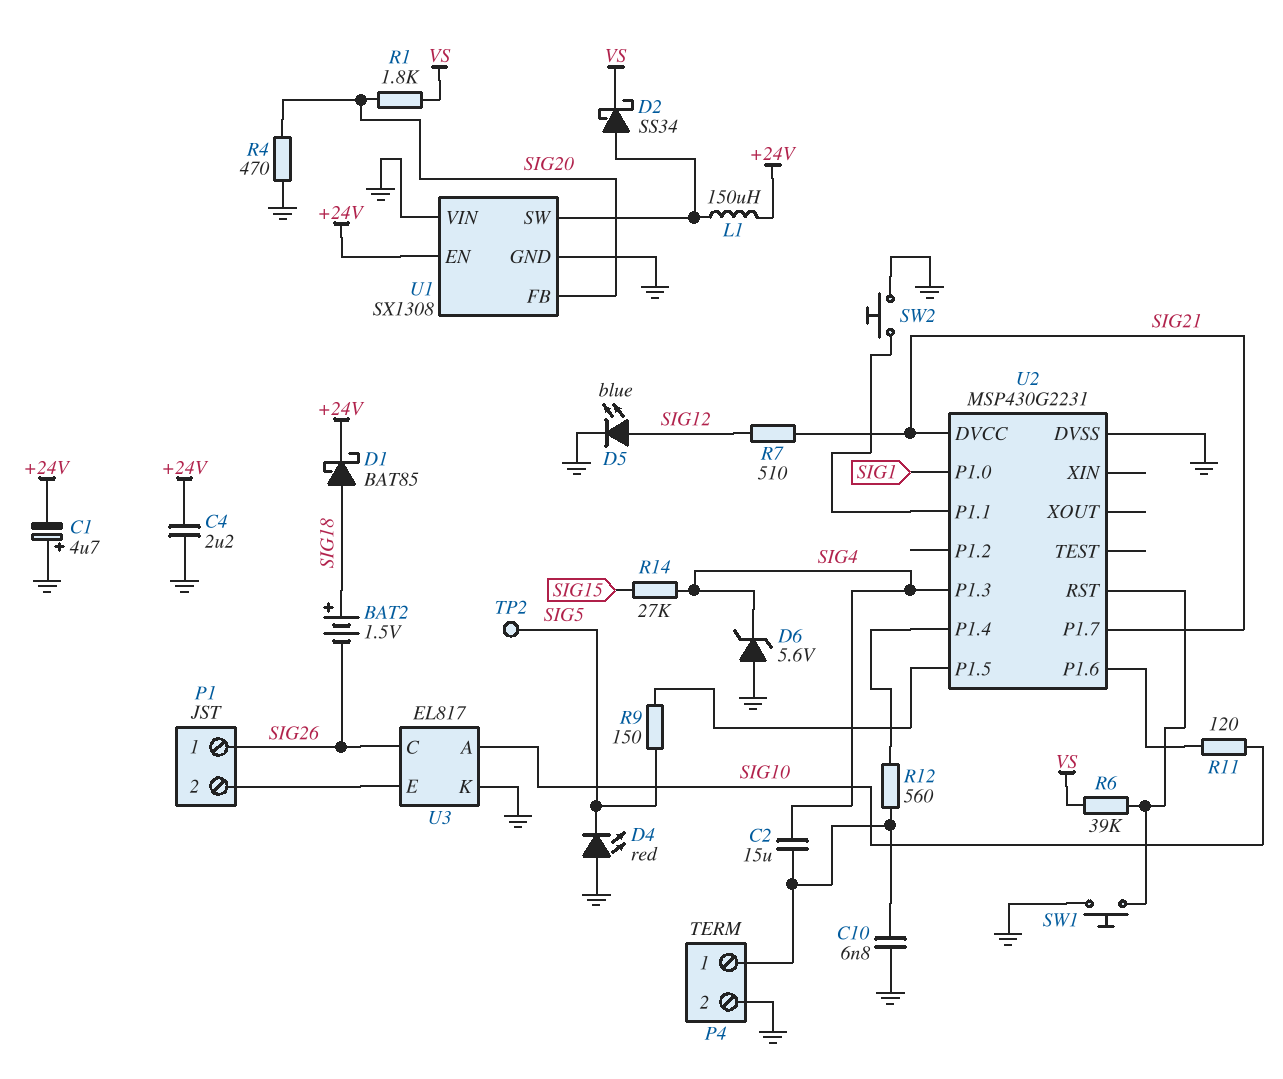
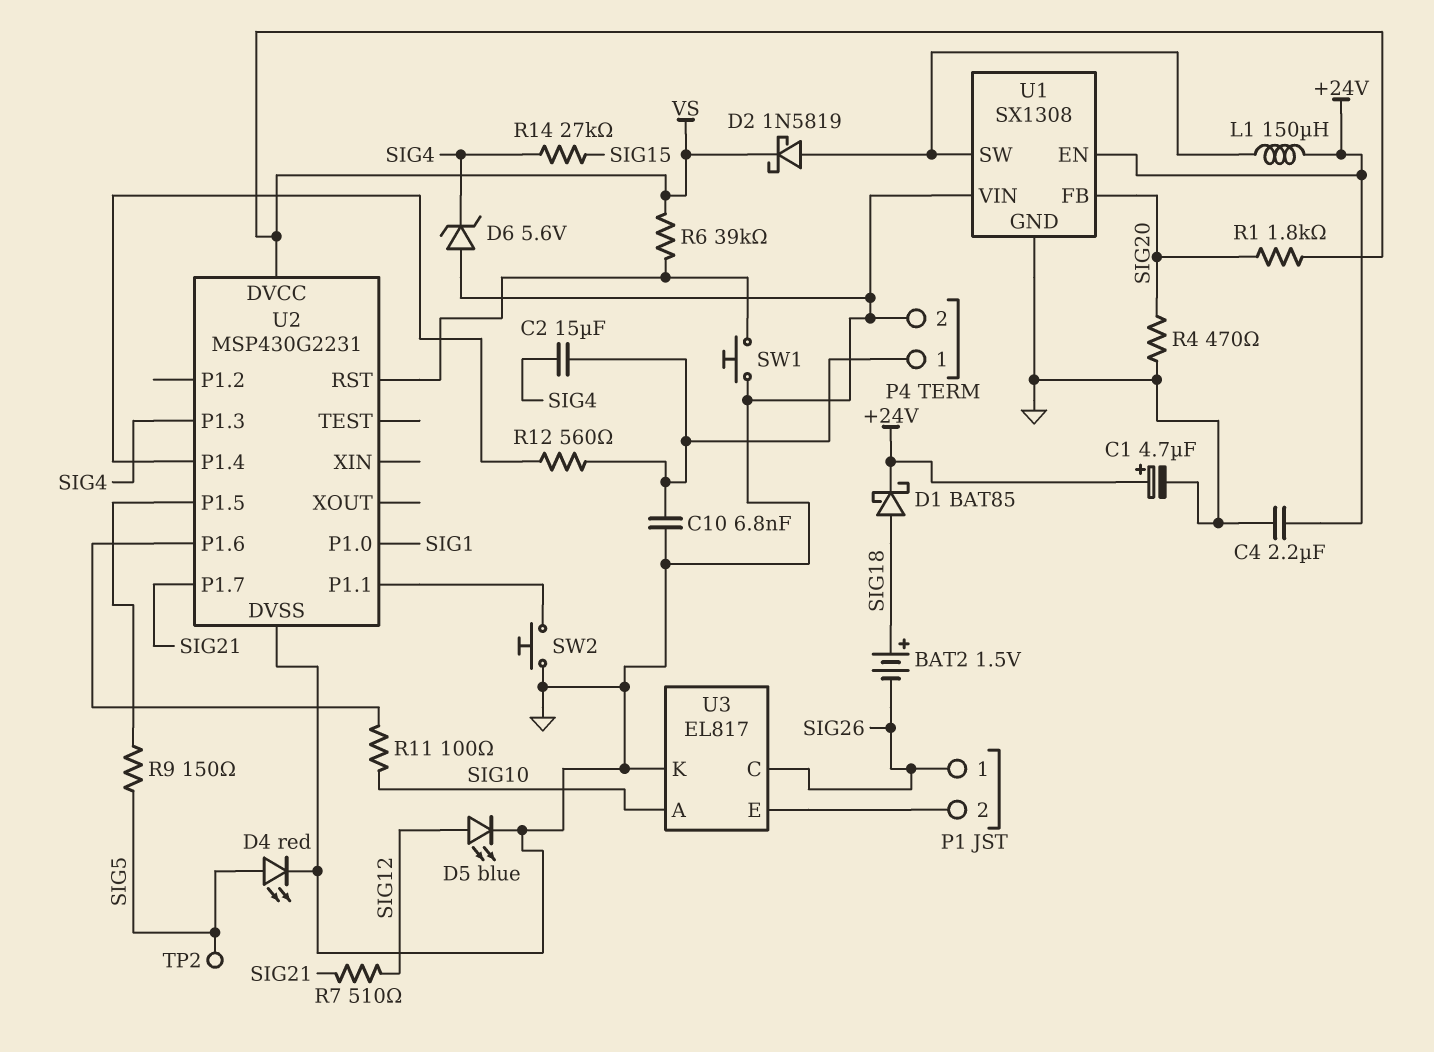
C1: 4.7uF (plus GND, minus +24V) -> 4.7uF (plus +24V, minus GND)
D2: schottky SS34 (A U1/SW, K VS) -> schottky 1N5819 (A U1/SW, K VS)
D4: LED red (A GND, K SIG5) -> LED red (A SIG5, K GND)
R11: 120 (SIG10, U2/P1.6) -> 100 (SIG10, U2/P1.6)
U2 pin DVCC: SIG21 -> VS

